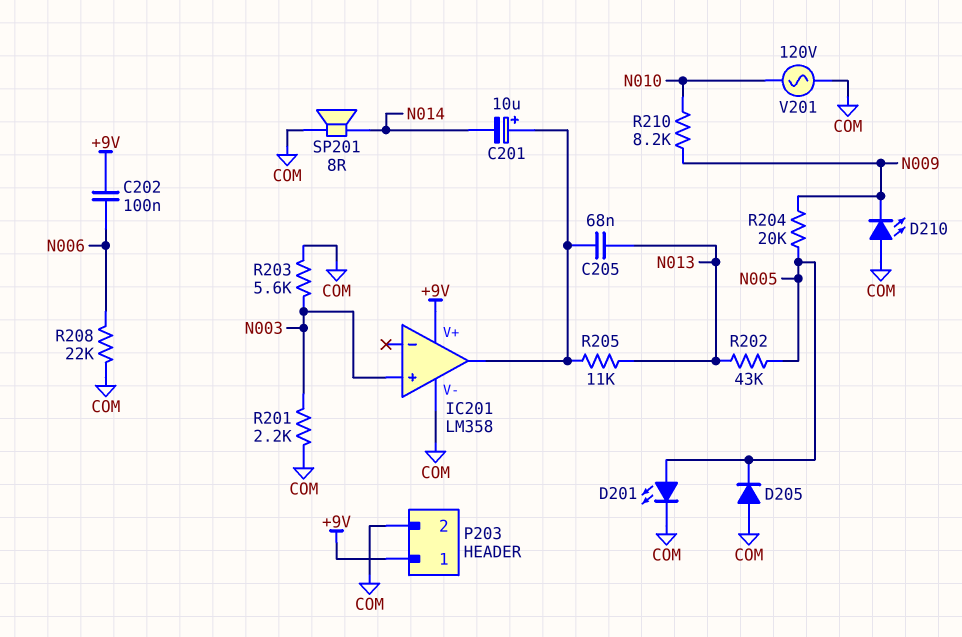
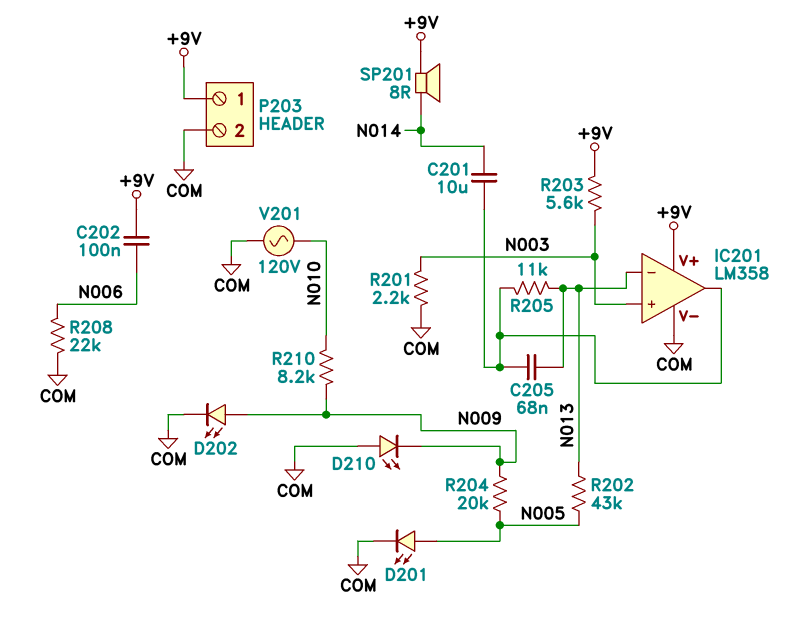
C201: 10uF (plus IC201/out, minus N014) -> 10uF (IC201/out, N014)
D202: none -> LED (A N009, K COM)
D205: diode (A COM, K N005) -> none
IC201 pin in-: none -> N013
R203: 5.6k (COM, N003) -> 5.6k (+9V, N003)
SP201: speaker 8R (COM, N014) -> speaker 8R (+9V, N014)

